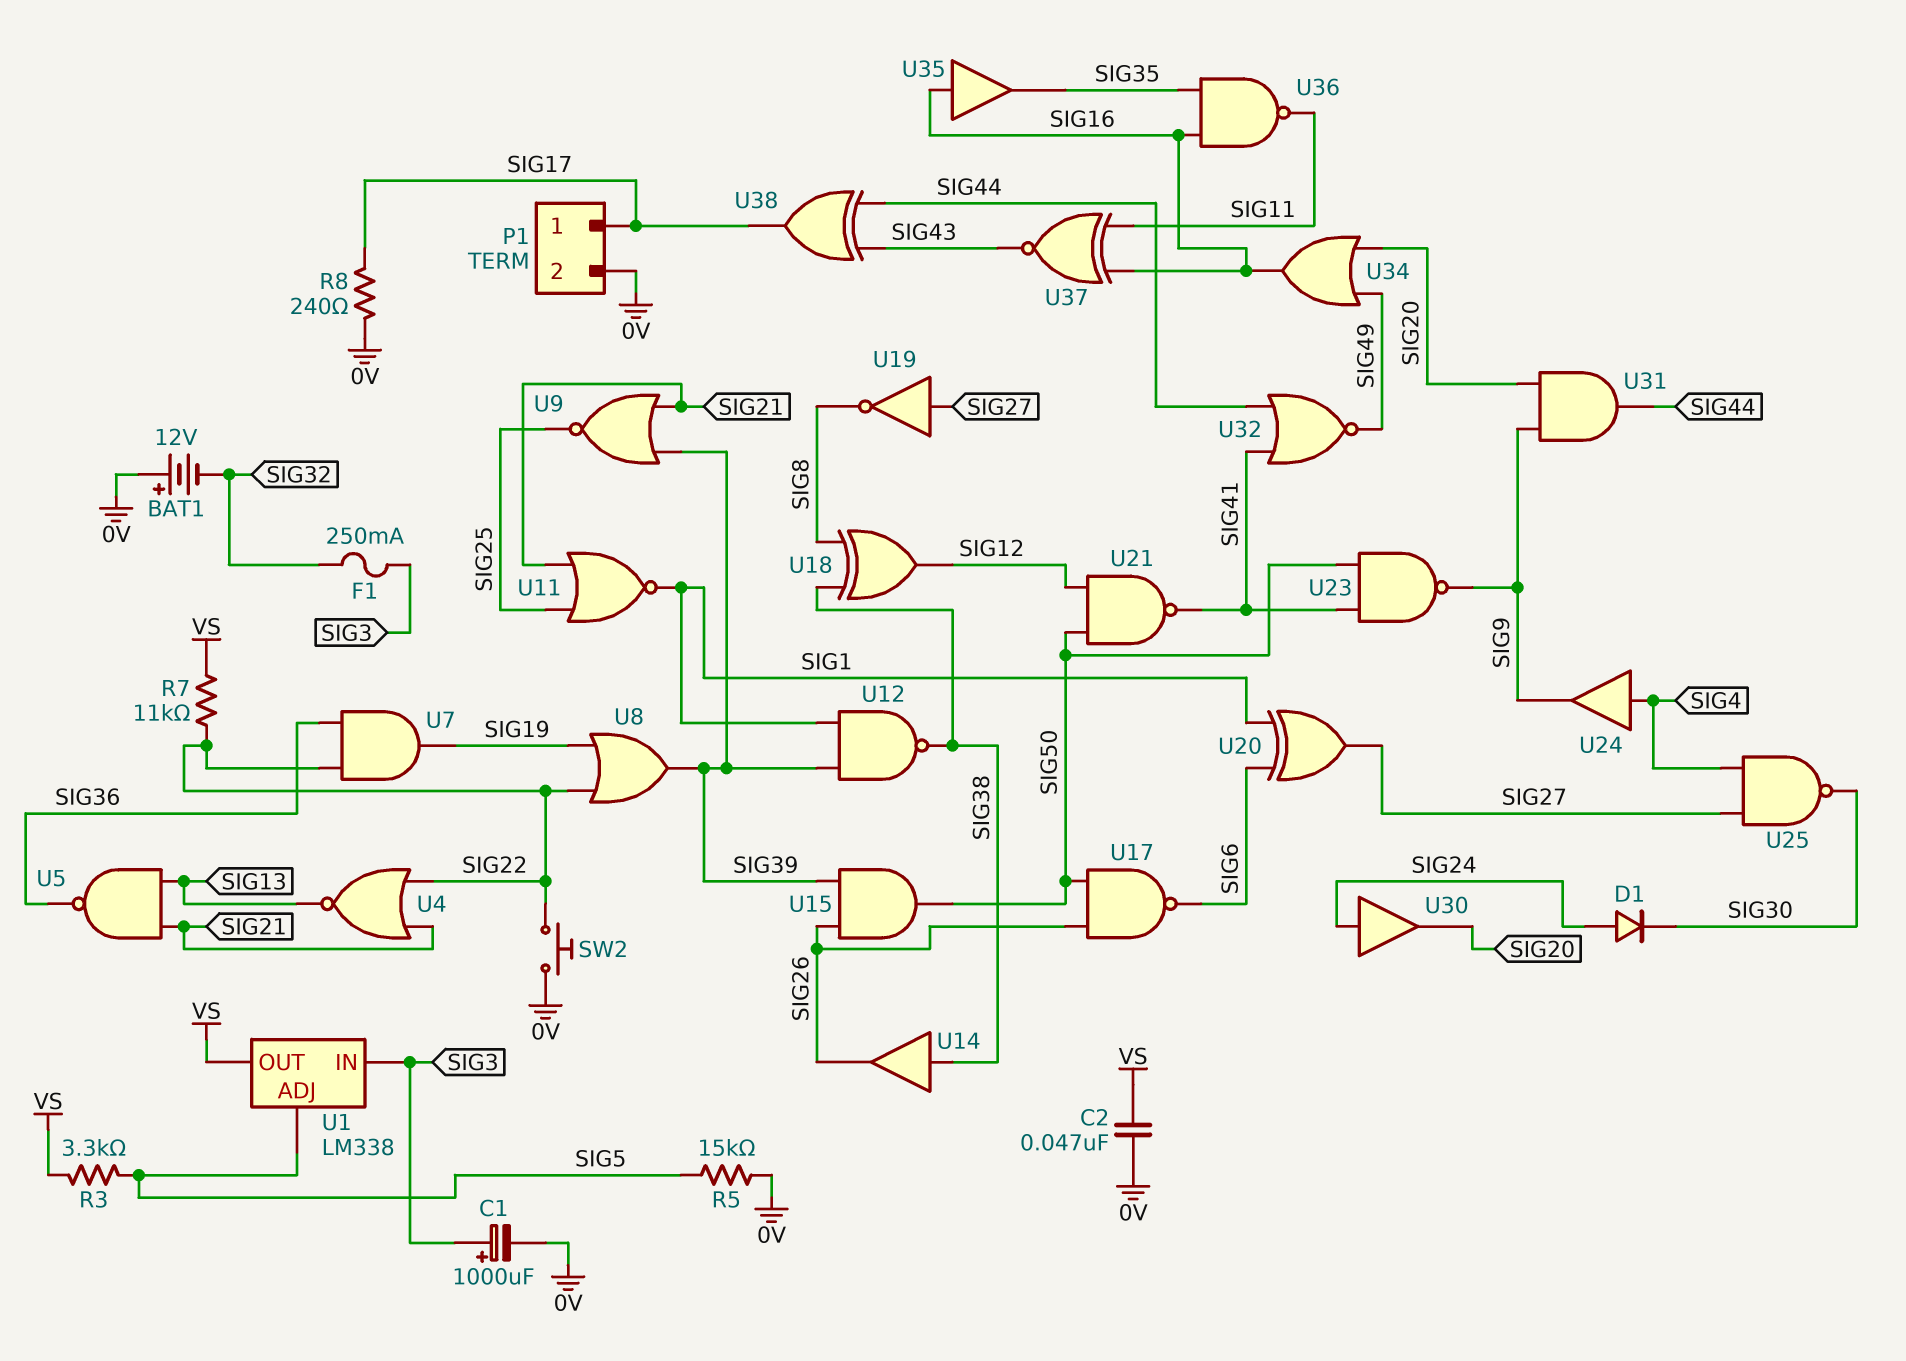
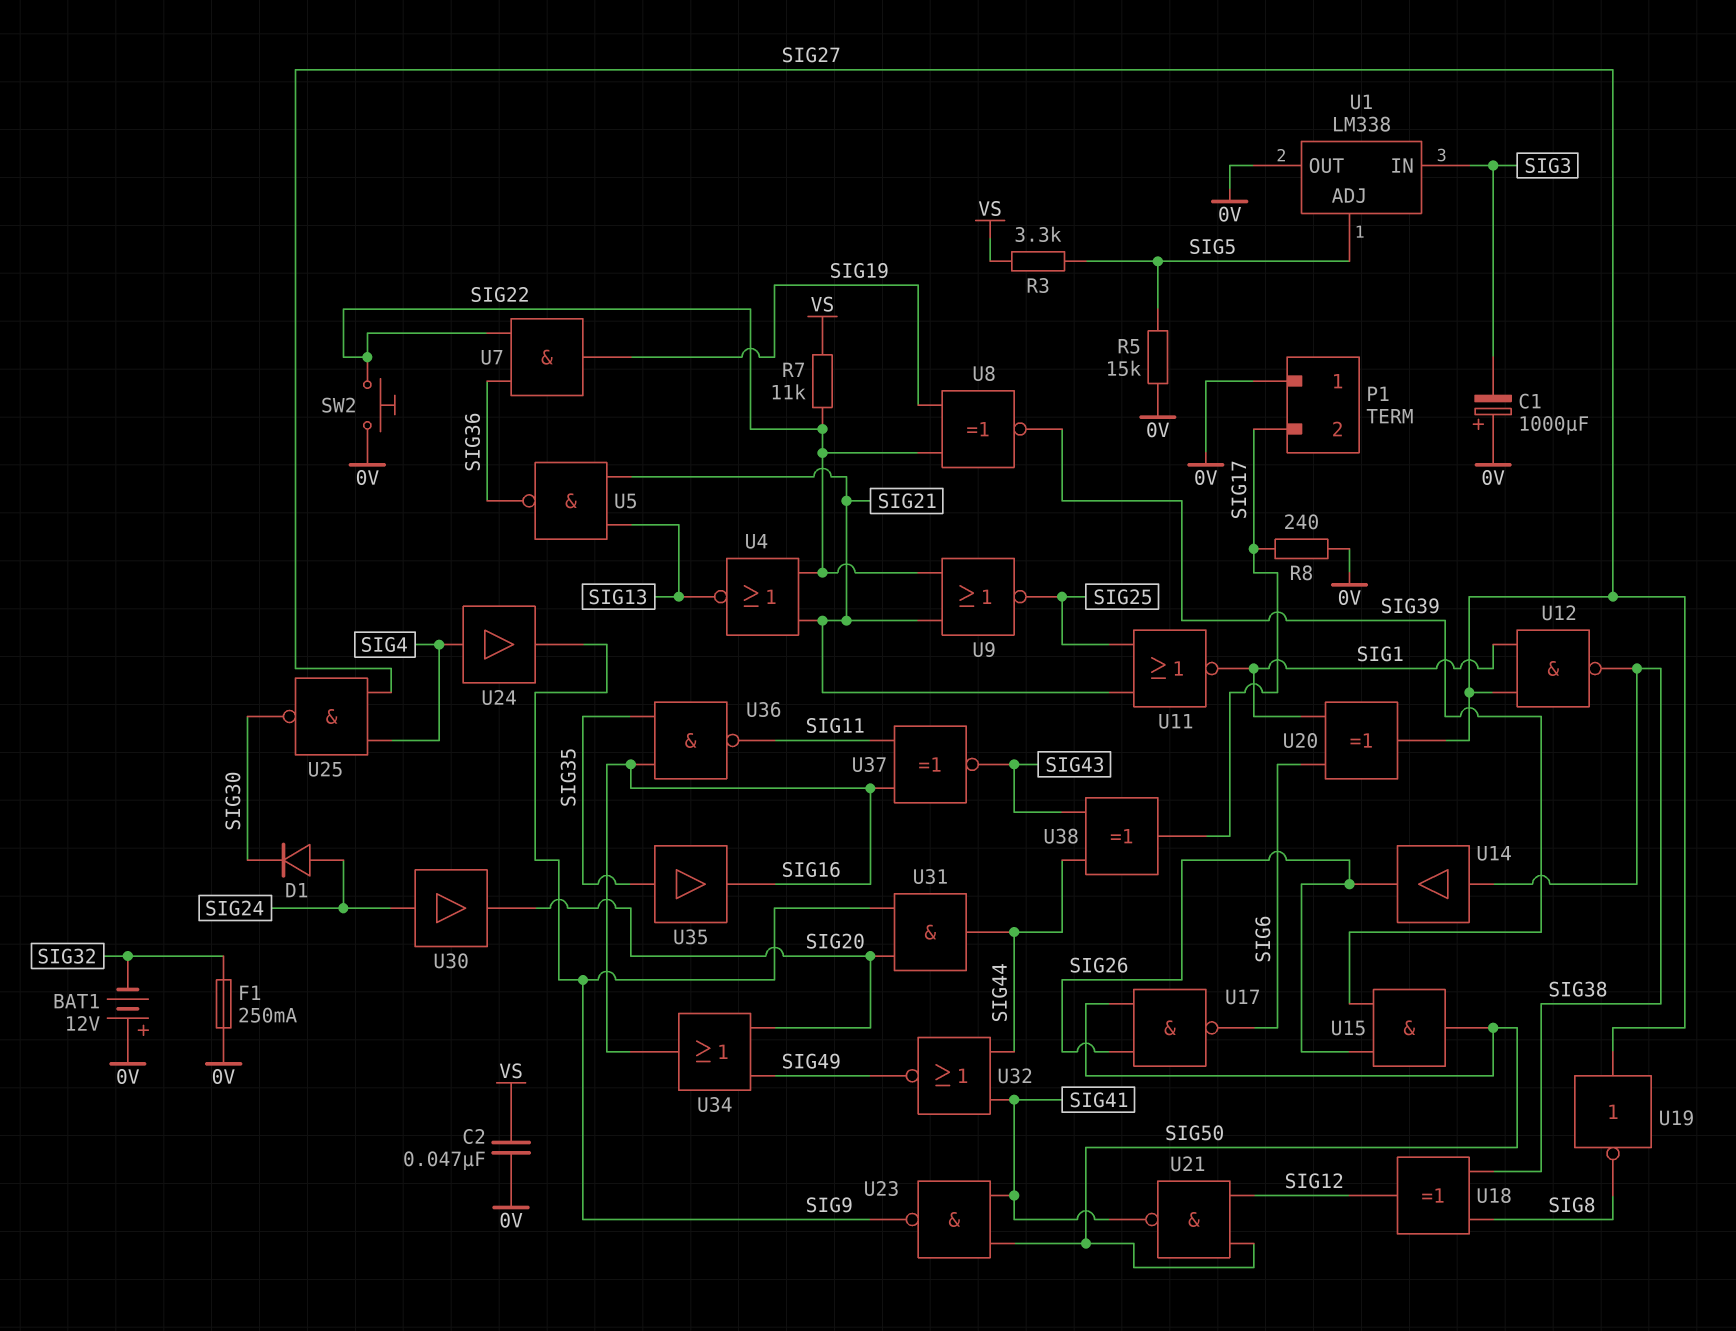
C1: 1000uF (plus SIG3, minus 0V) -> 1000uF (plus 0V, minus SIG3)
F1: 250mA (SIG3, SIG32) -> 250mA (0V, SIG32)
P1 pin 1: SIG17 -> 0V
P1 pin 2: 0V -> SIG17
U1 pin OUT: VS -> 0V
U8: OR (in SIG19, in SIG22, out SIG39) -> XNOR (in SIG19, in SIG22, out SIG39)
U9: NOR (in SIG21, in SIG39, out SIG25) -> NOR (in SIG21, in SIG22, out SIG25)
U12: NAND (in SIG1, in SIG39, out SIG38) -> NAND (in SIG1, in SIG27, out SIG38)
U35: buffer (in SIG16, out SIG35) -> buffer (in SIG35, out SIG16)

